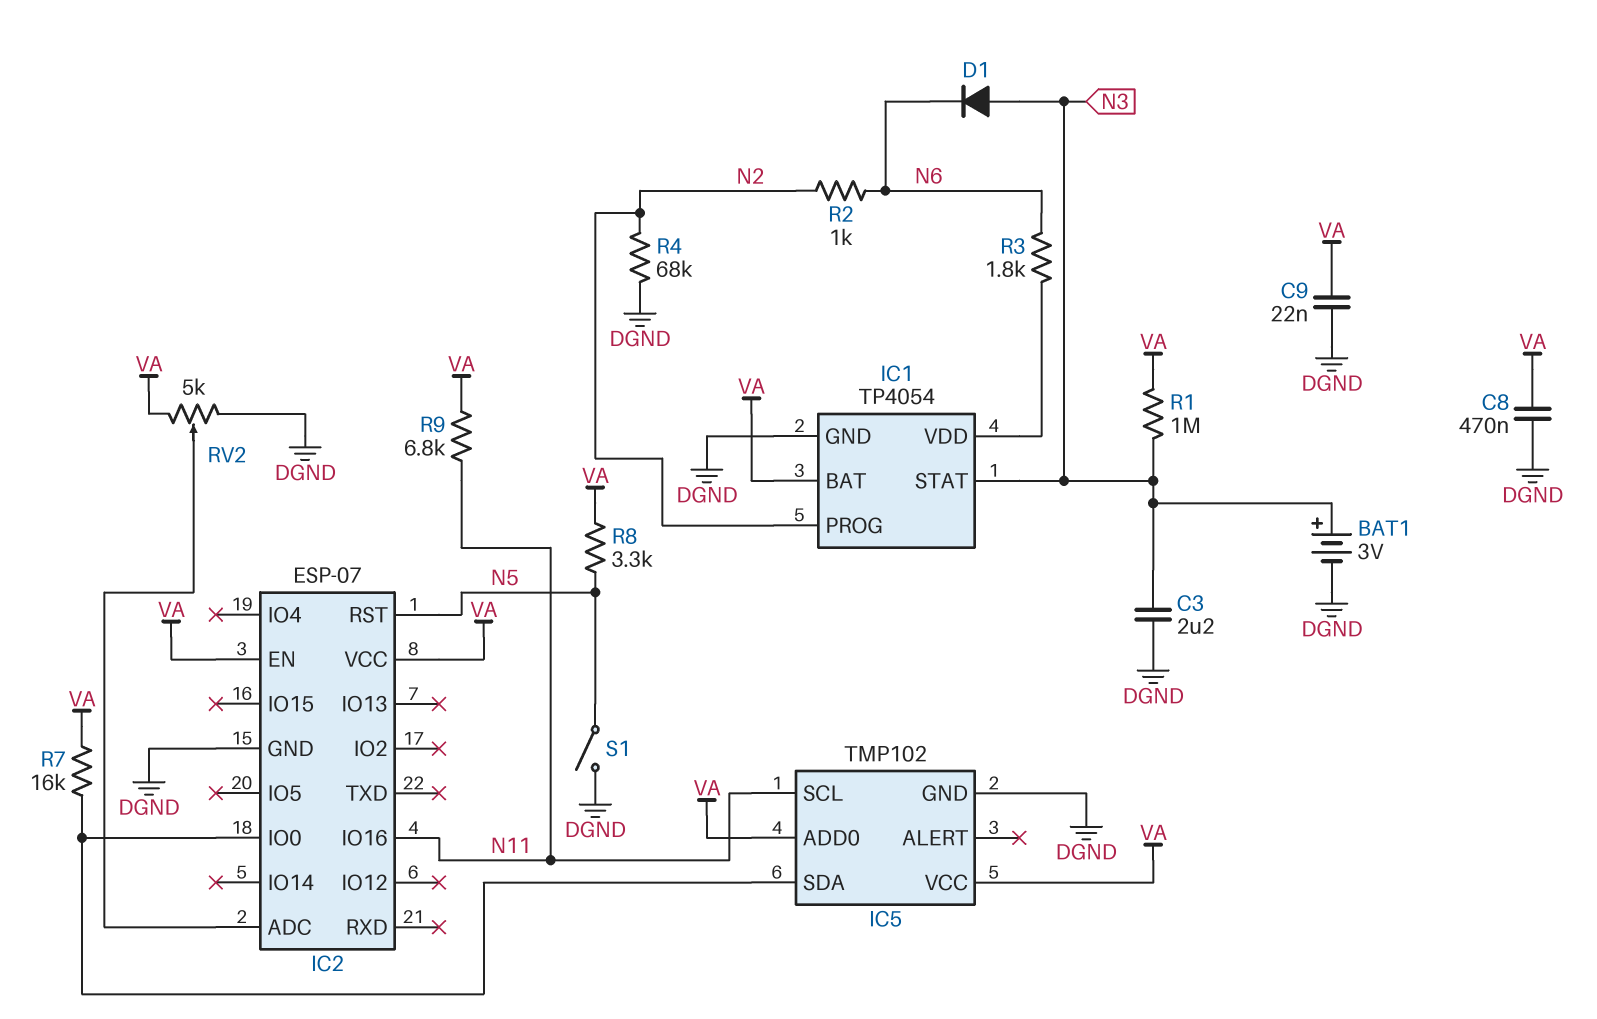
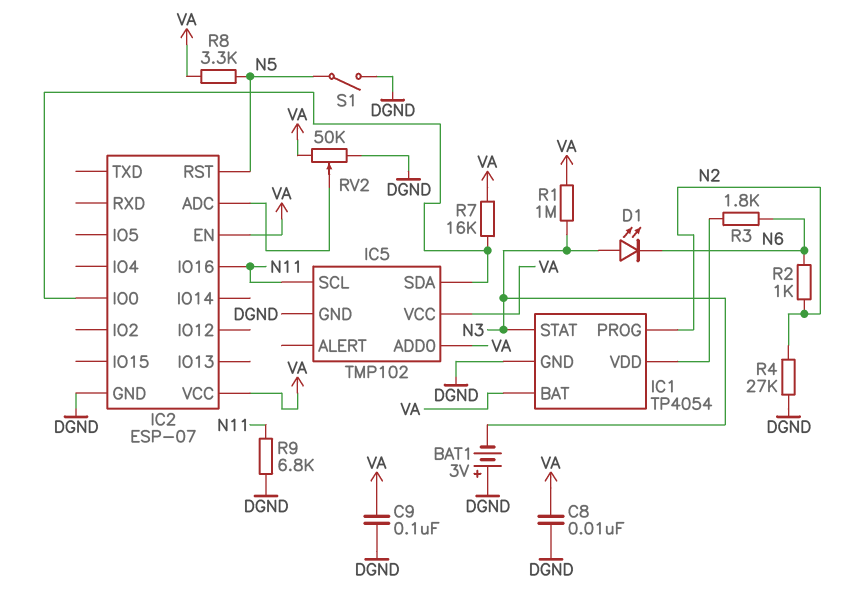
BAT1: 3V (plus N3, minus DGND) -> 3V (plus DGND, minus N3)
C3: 2.2uF (DGND, N3) -> none
C8: 470nF (DGND, VA) -> 10nF (DGND, VA)
C9: 22nF (DGND, VA) -> 100nF (DGND, VA)
D1: diode (A N3, K N6) -> LED (A N3, K N6)
R4: 68k (DGND, N2) -> 27k (DGND, N2)
R9: 6.8k (N11, VA) -> 6.8k (DGND, N11)
RV2: 5k (DGND, VA, wiper IC2/ADC) -> 50k (DGND, VA, wiper IC2/ADC)

